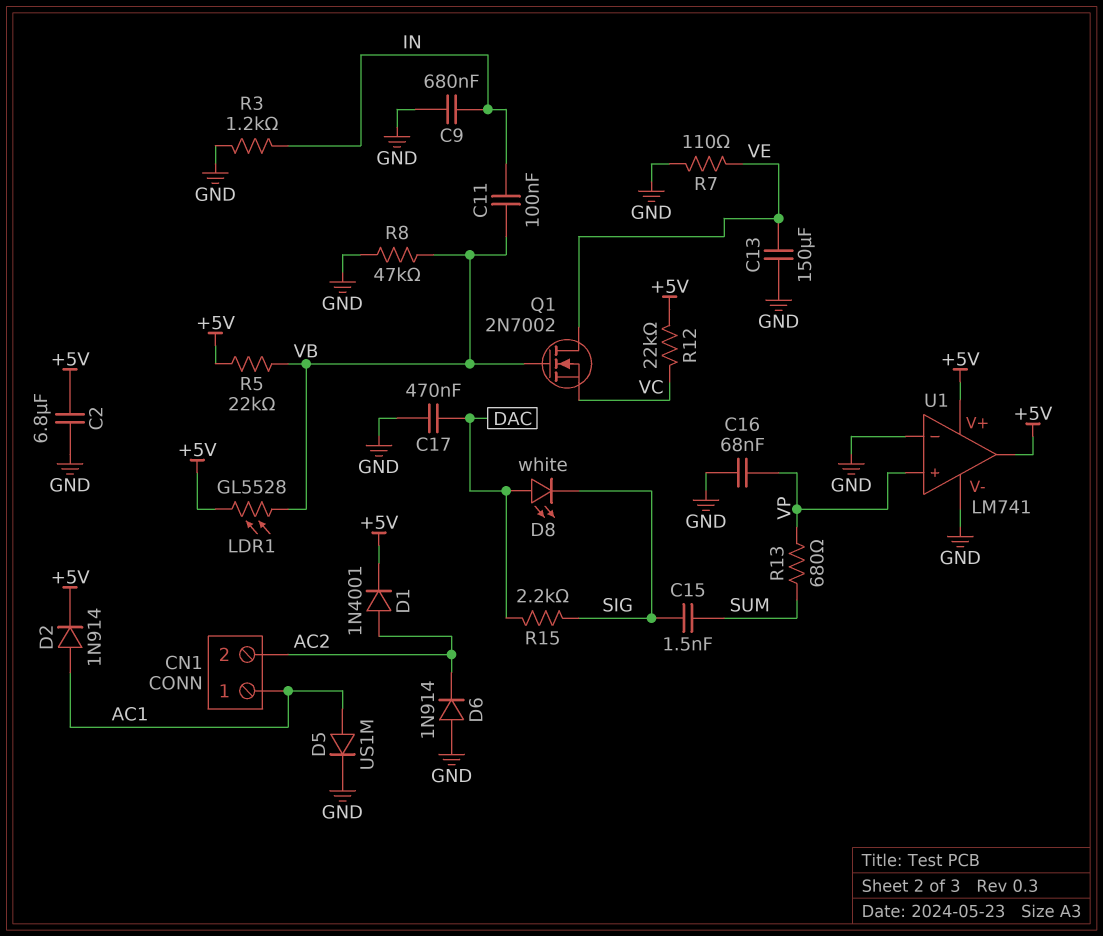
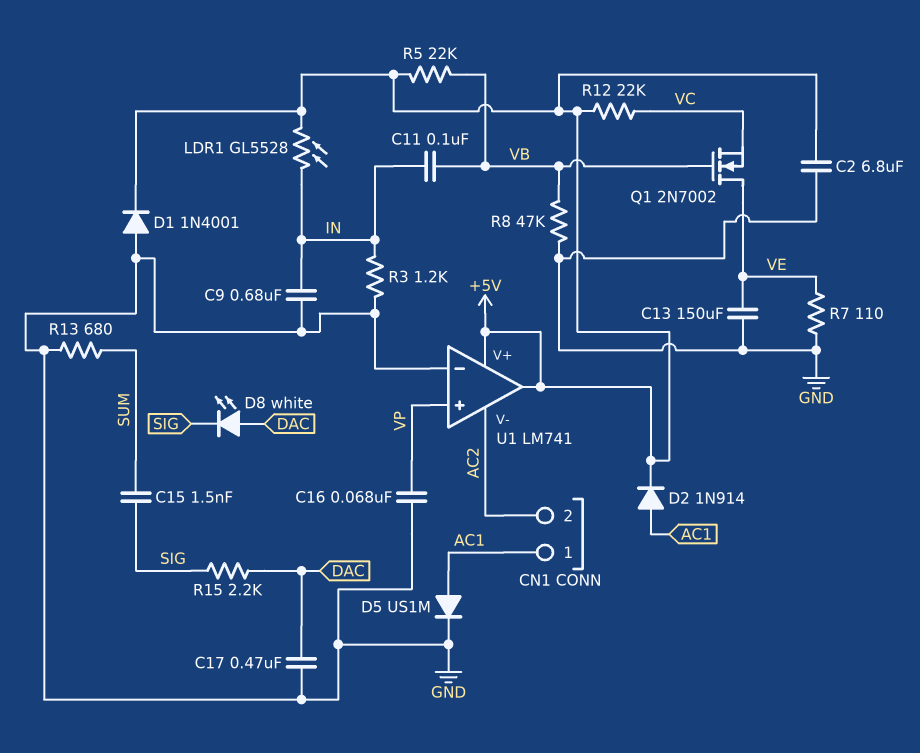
D1: diode 1N4001 (A AC2, K +5V) -> diode 1N4001 (A GND, K +5V)
D6: diode 1N914 (A GND, K AC2) -> none
LDR1: GL5528 (+5V, VB) -> GL5528 (+5V, IN)
R13: 680 (SUM, VP) -> 680 (GND, SUM)
U1 pin V-: GND -> AC2

